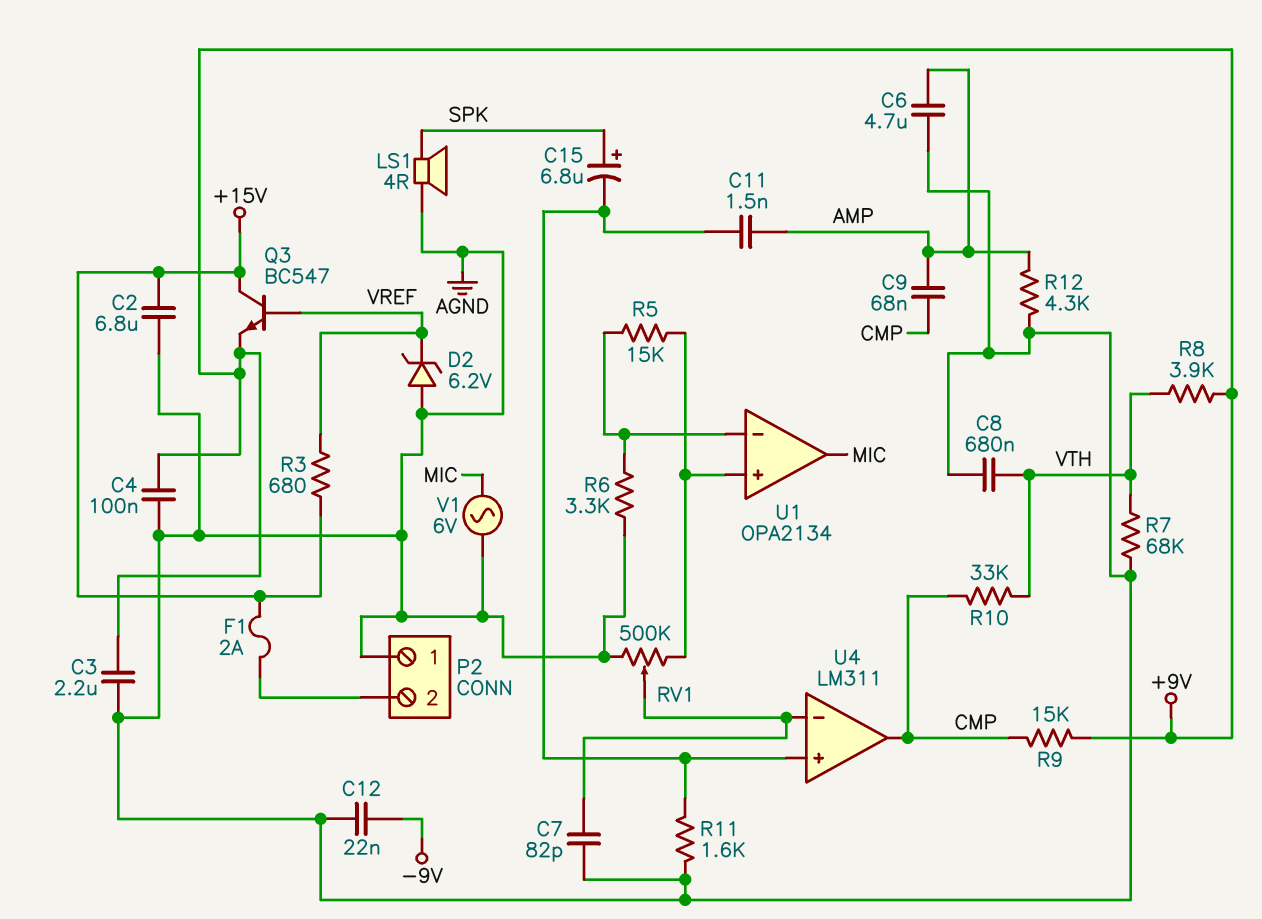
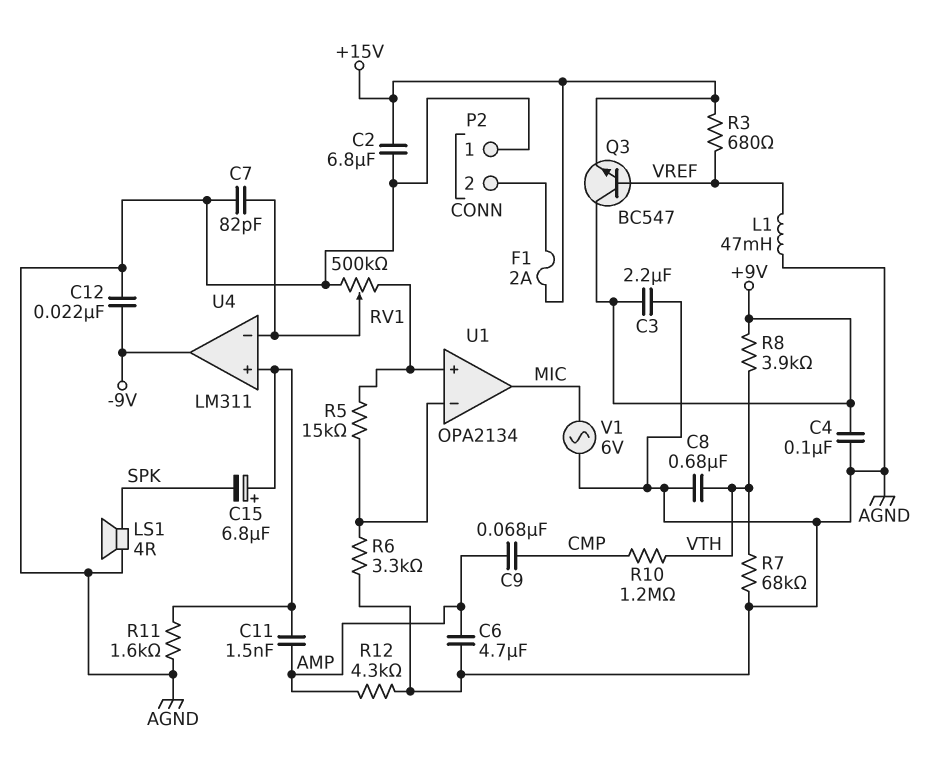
C15: 6.8uF (plus SPK, minus U4/in+) -> 6.8uF (plus U4/in+, minus SPK)
D2: zener 6.2V (A AGND, K VREF) -> none
L1: none -> 47mH (AGND, VREF)
Q3: NPN BC547 (B VREF, C +15V, E +9V) -> NPN BC547 (B VREF, C +9V, E +15V)
R9: 15k (+9V, CMP) -> none
R10: 33k (CMP, VTH) -> 1.2M (CMP, VTH)
U4 pin out: CMP -> -9V

